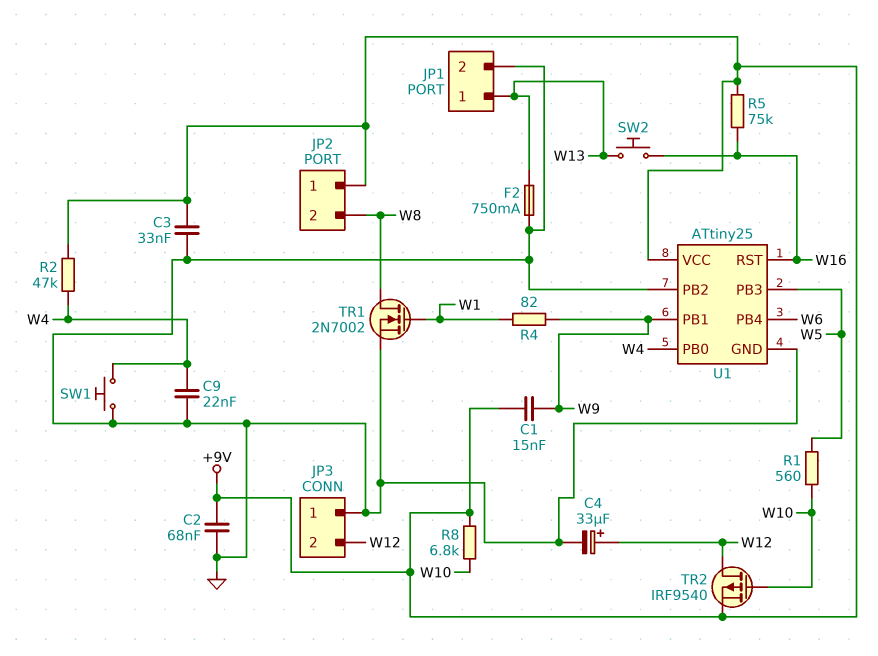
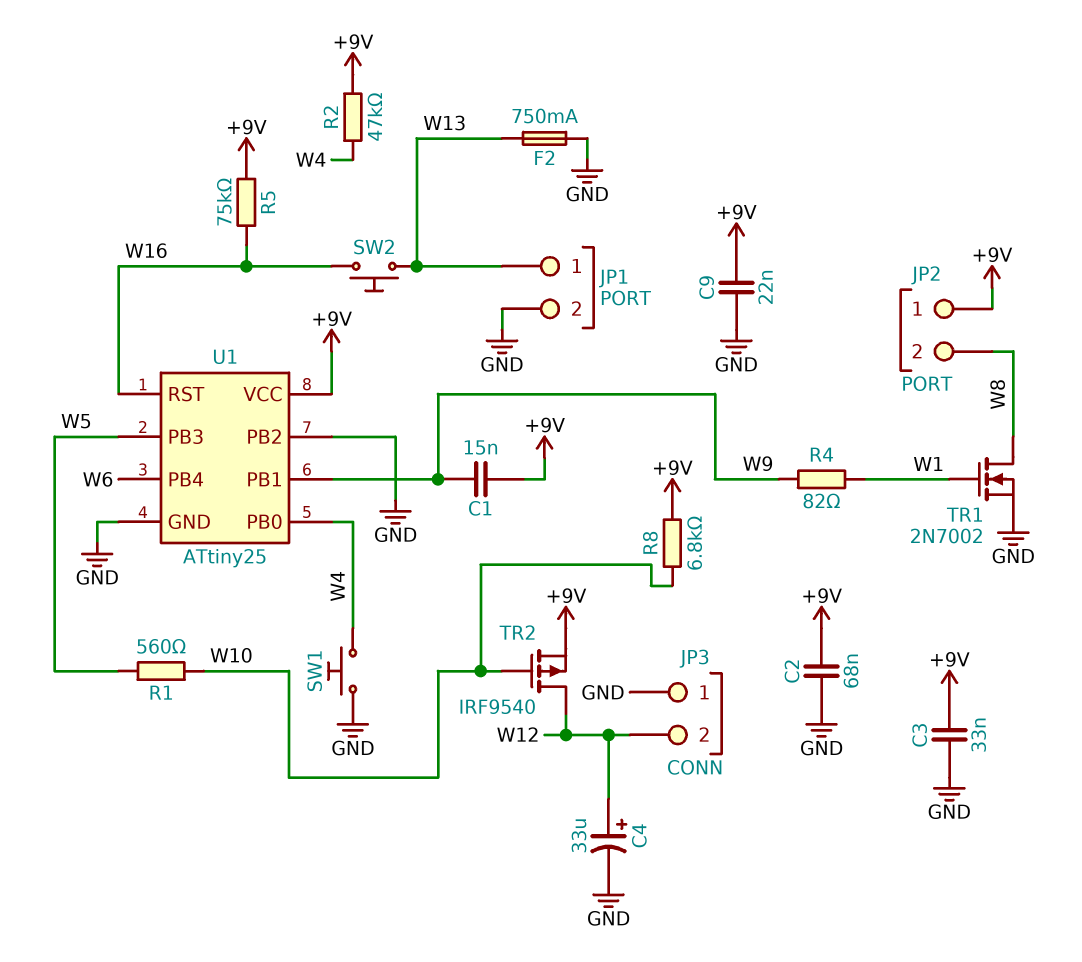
C9: 22nF (GND, W4) -> 22nF (+9V, GND)

